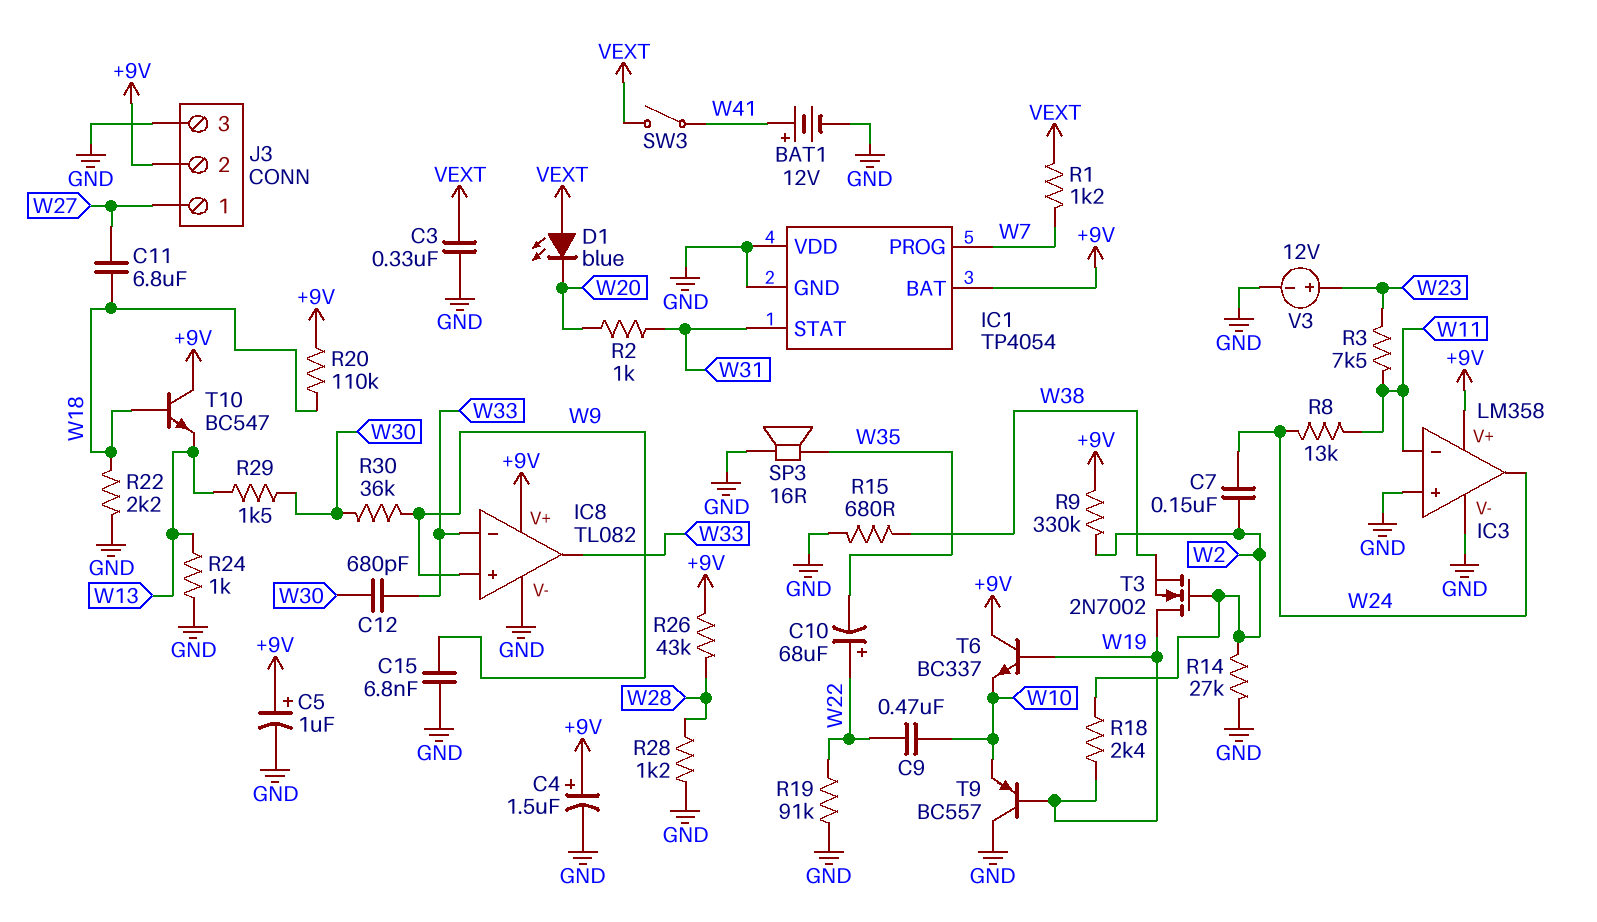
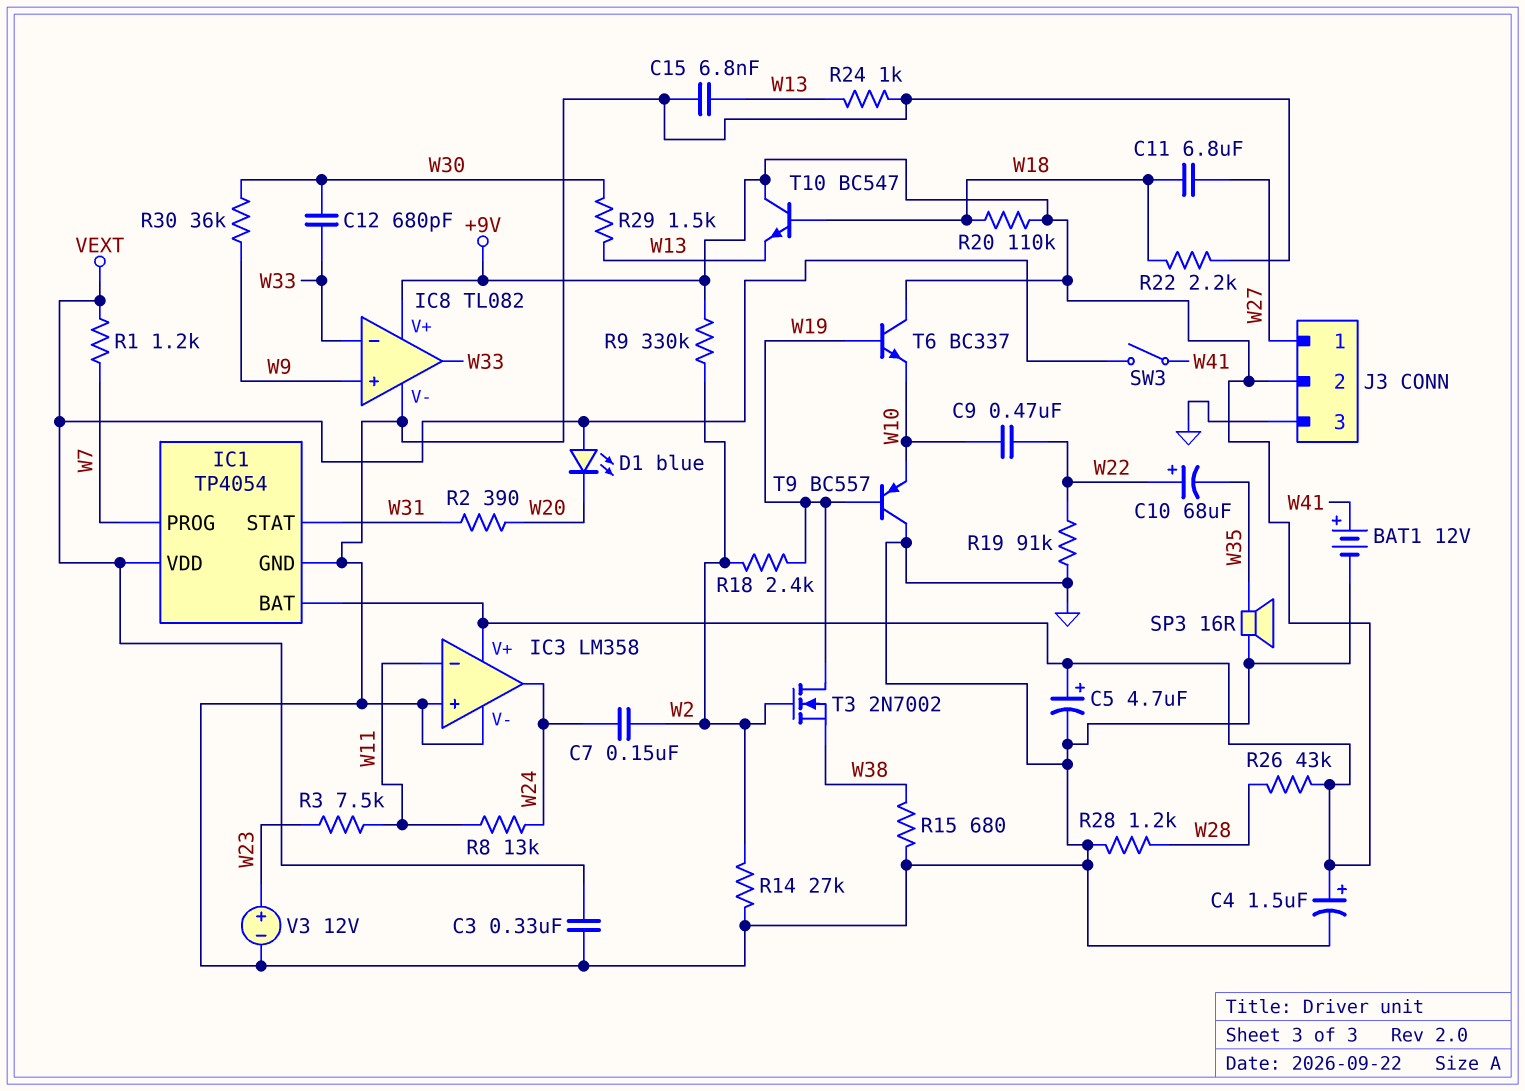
C5: 1uF (plus +9V, minus GND) -> 4.7uF (plus +9V, minus GND)
C15: 6.8nF (GND, W9) -> 6.8nF (GND, W13)
IC1 pin VDD: GND -> VEXT
R2: 1k (W20, W31) -> 390 (W20, W31)

